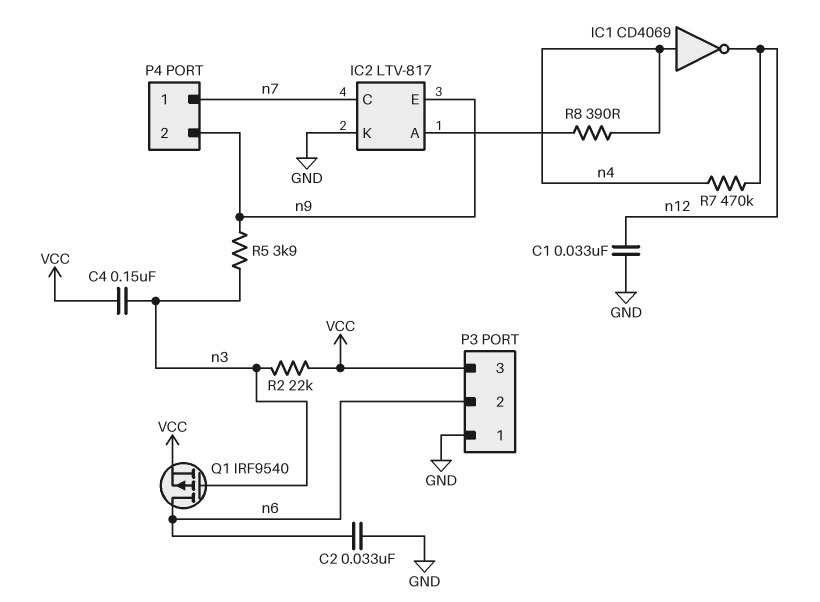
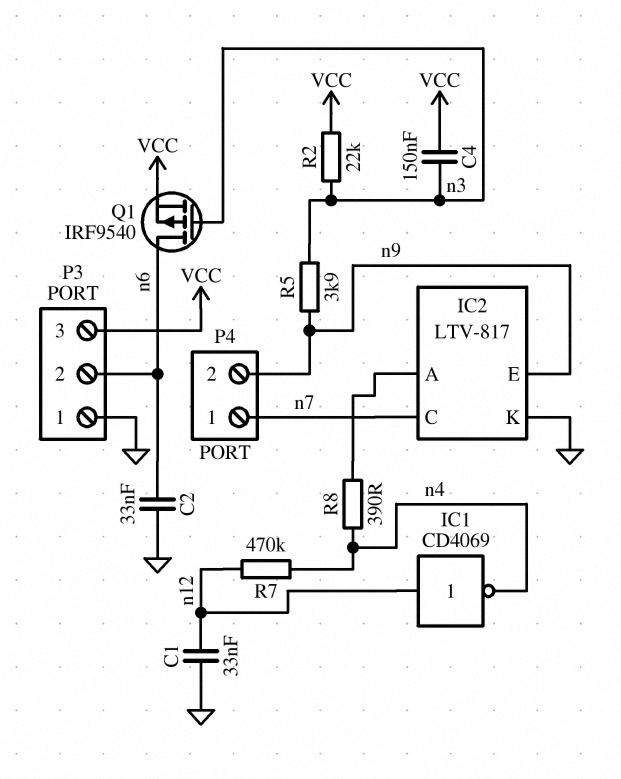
IC1: NOT CD4069 (in n4, out n12) -> NOT CD4069 (in n12, out n4)

